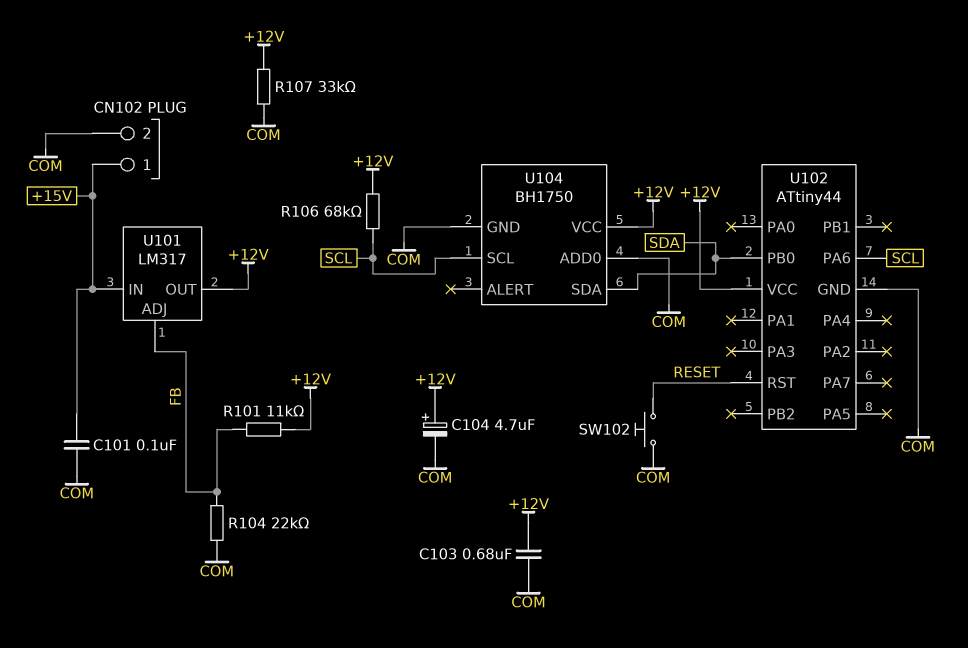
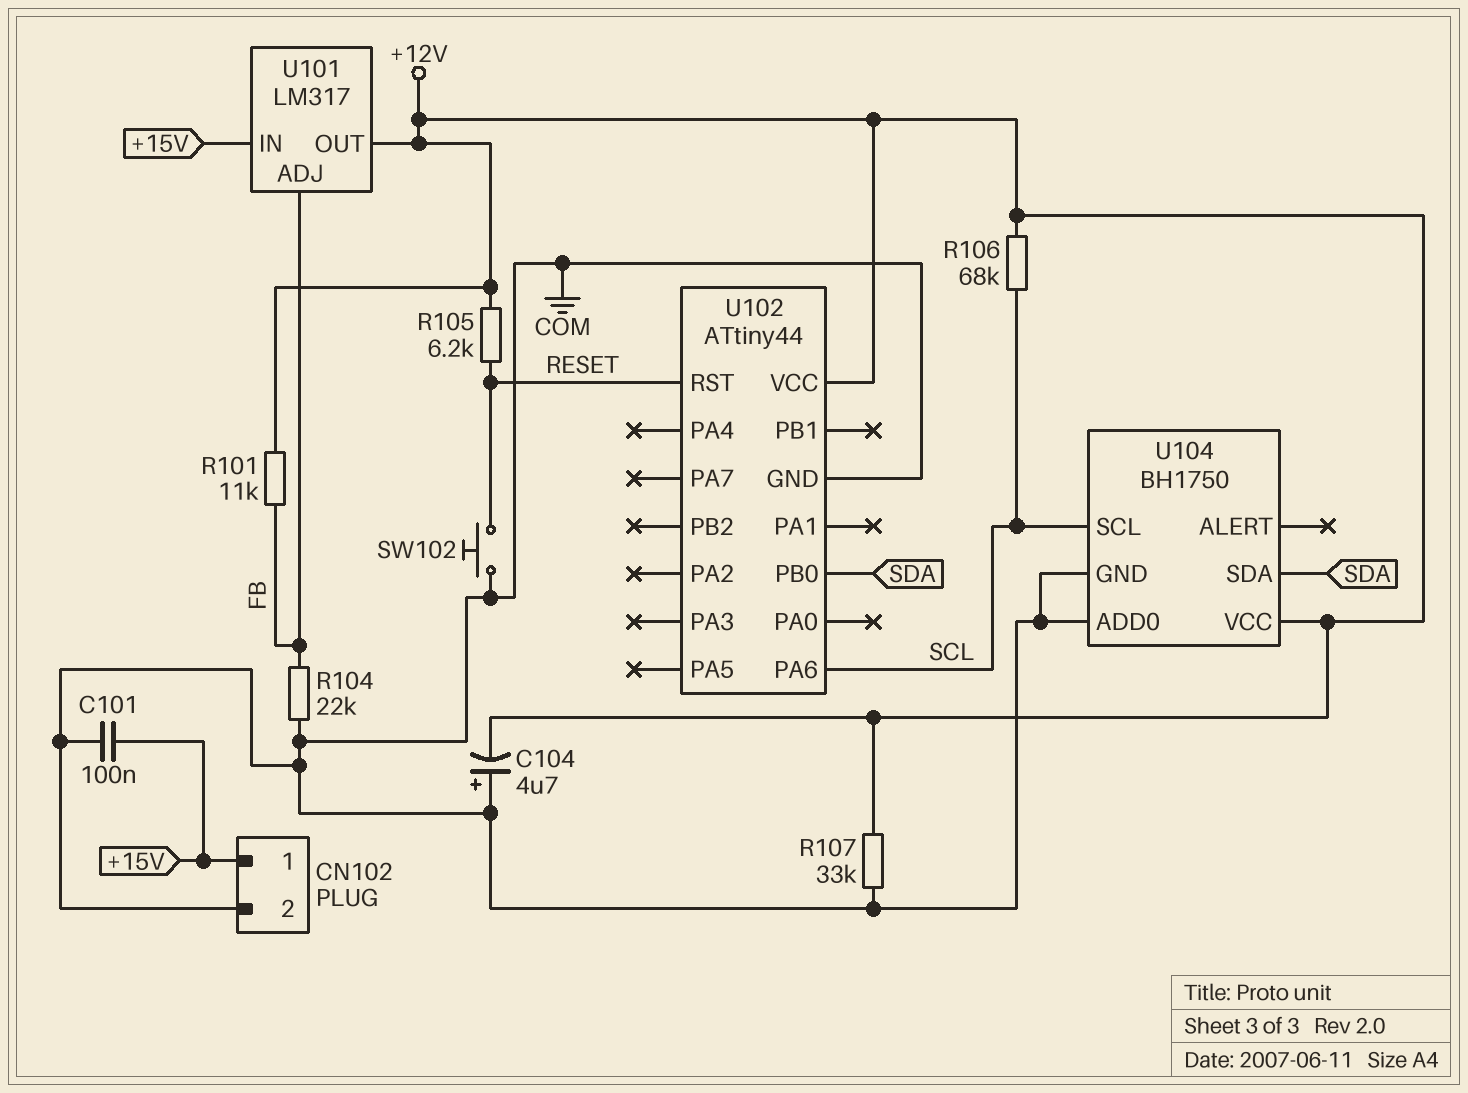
C103: 680nF (+12V, COM) -> none
C104: 4.7uF (plus +12V, minus COM) -> 4.7uF (plus COM, minus +12V)
R105: none -> 6.2k (+12V, RESET)

